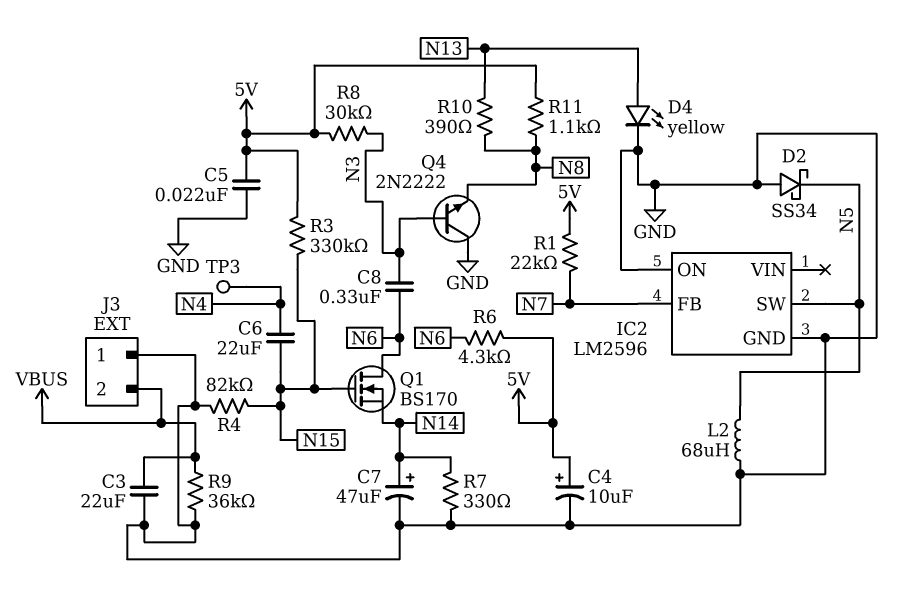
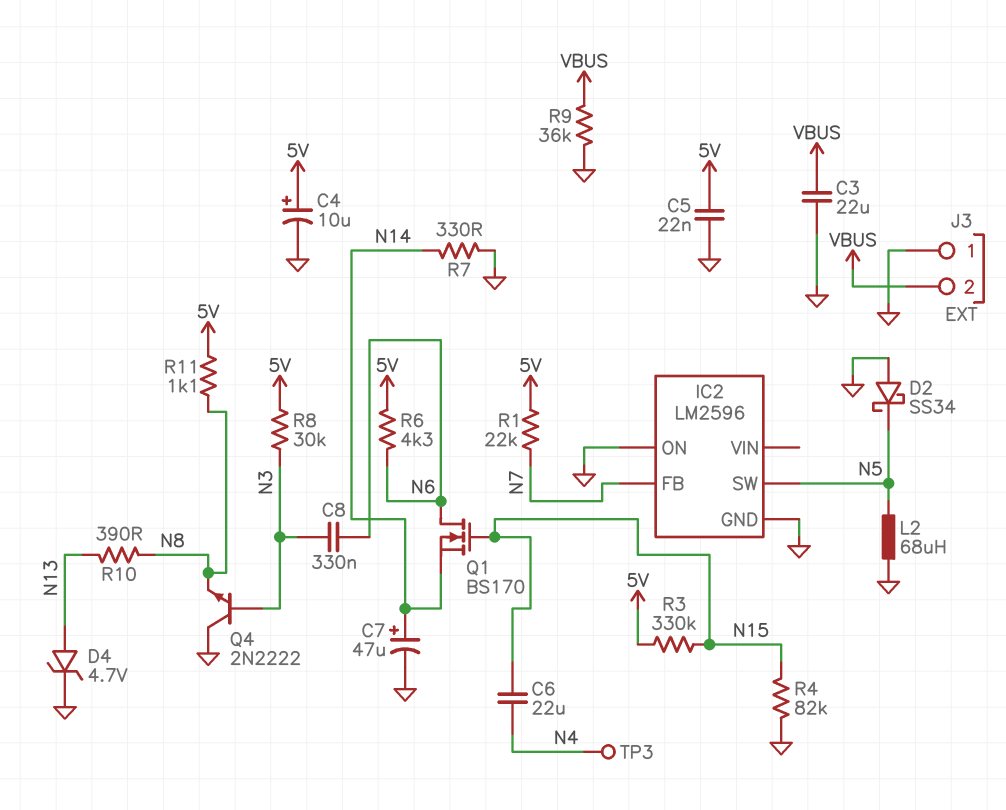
D4: LED yellow (A N13, K GND) -> zener 4.7V (A N13, K GND)

